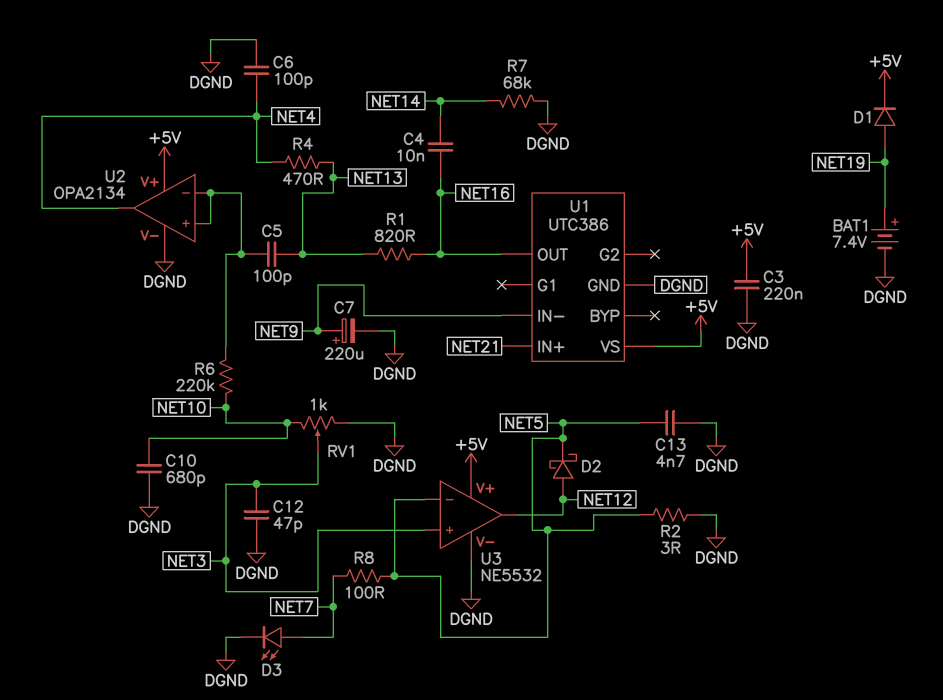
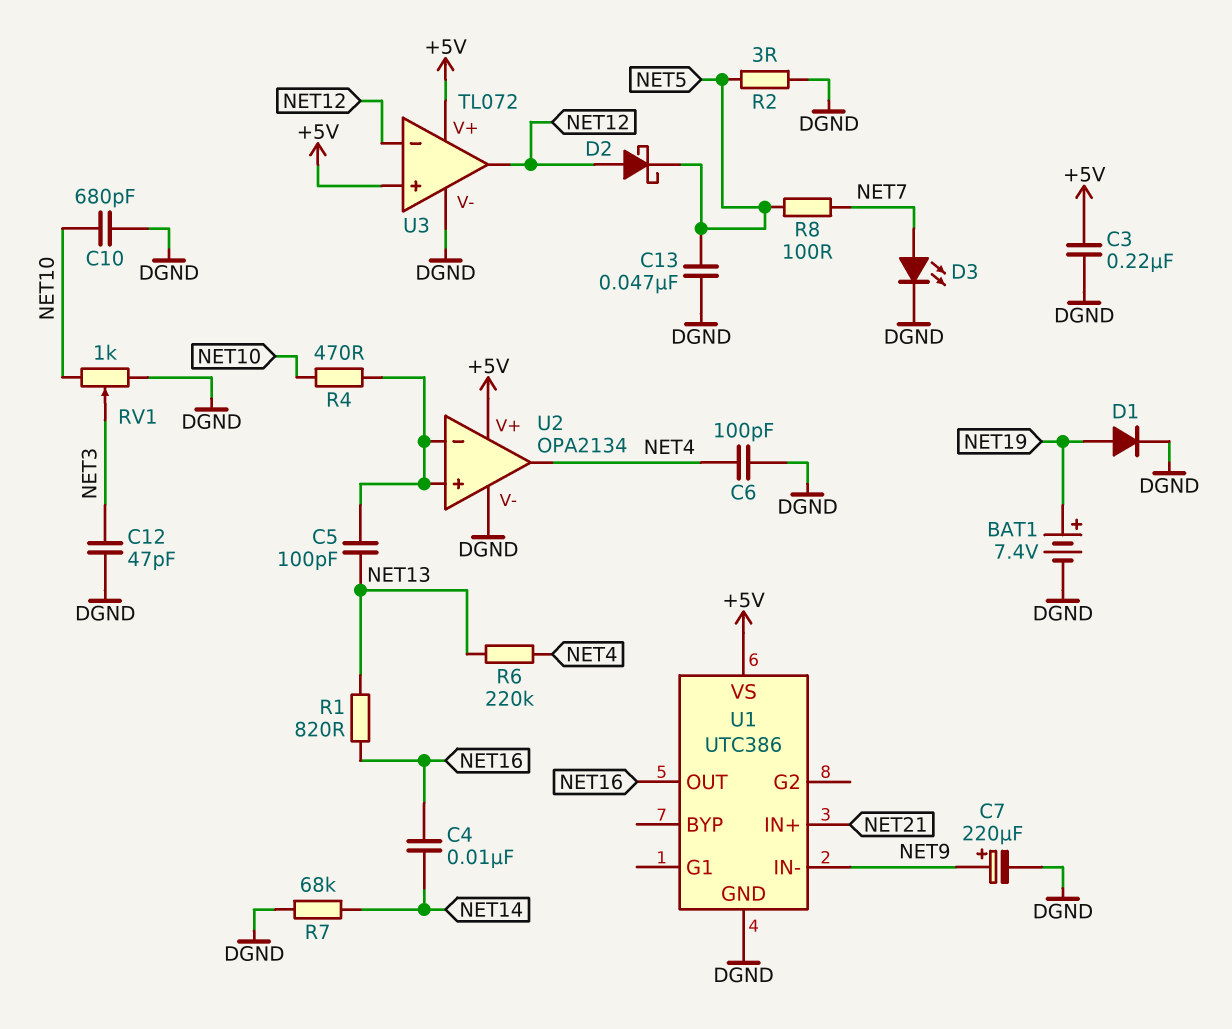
C13: 4.7nF (DGND, NET5) -> 47nF (DGND, NET5)
D1: diode (A NET19, K +5V) -> diode (A NET19, K DGND)
R4: 470 (NET4, NET13) -> 470 (NET10, U2/in+)
R6: 220k (NET10, U2/in+) -> 220k (NET4, NET13)
U3: NE5532 -> TL072
U3 pin in+: NET3 -> +5V
U3 pin in-: NET5 -> NET12

